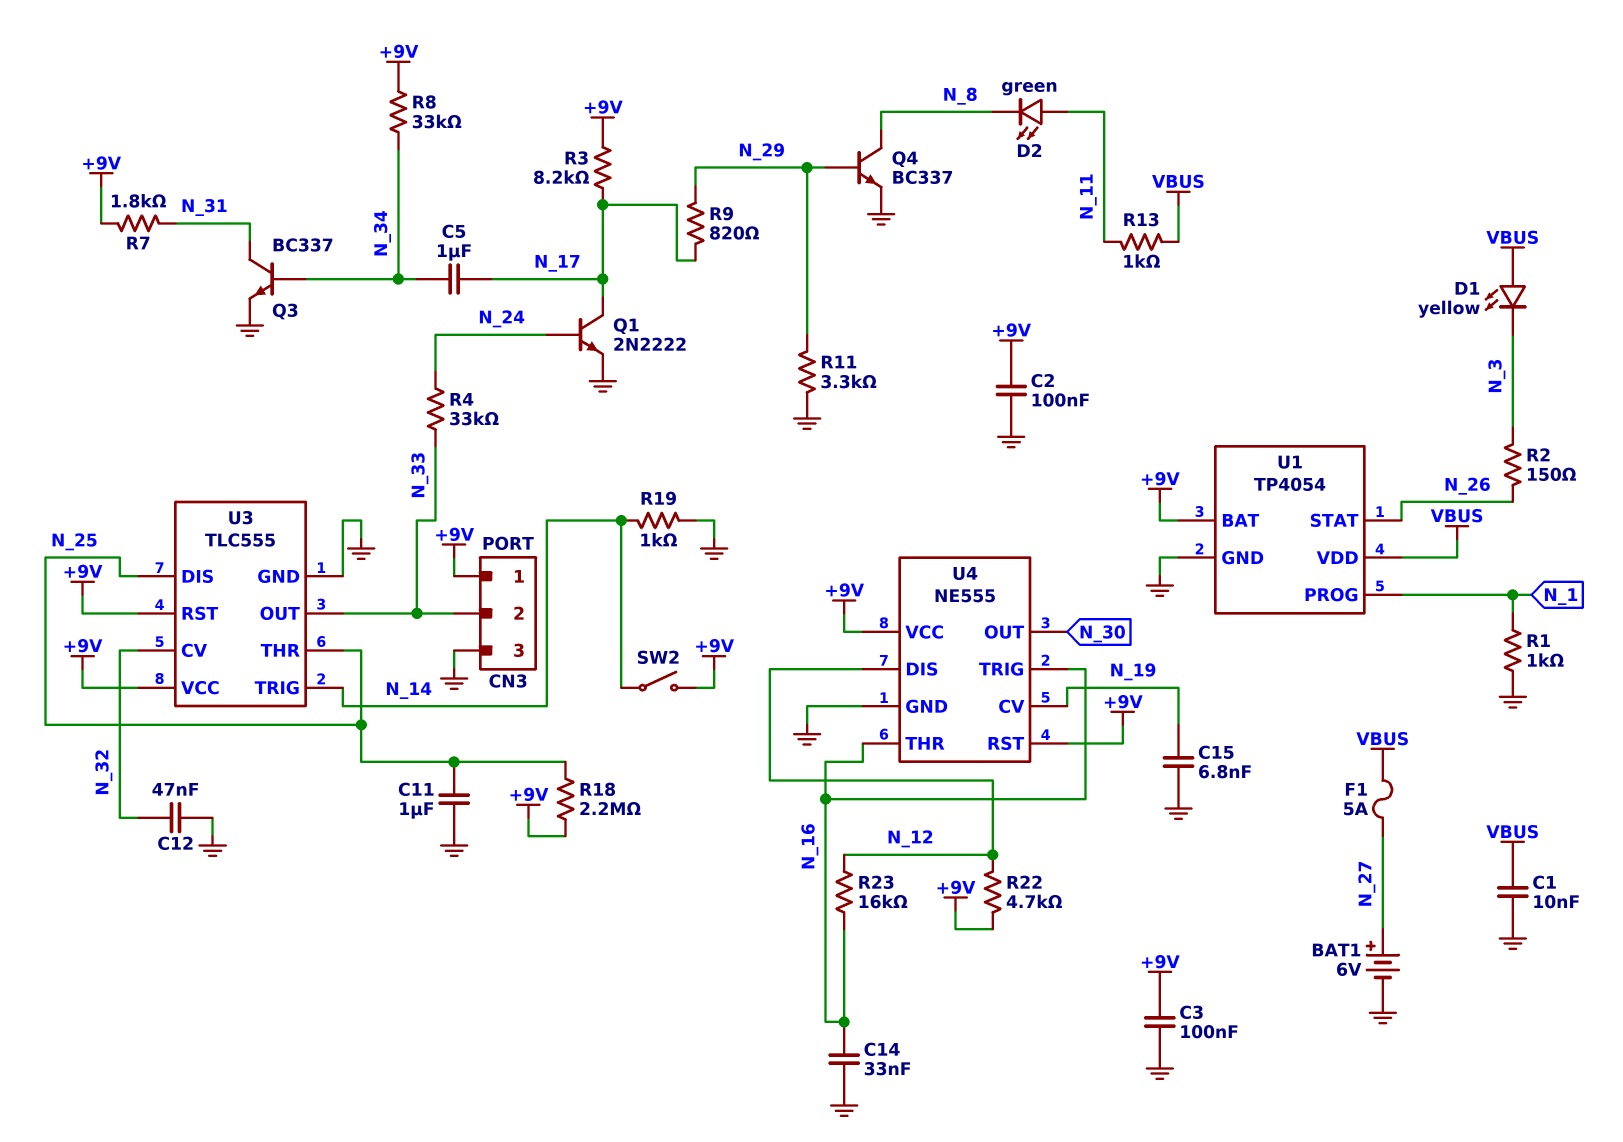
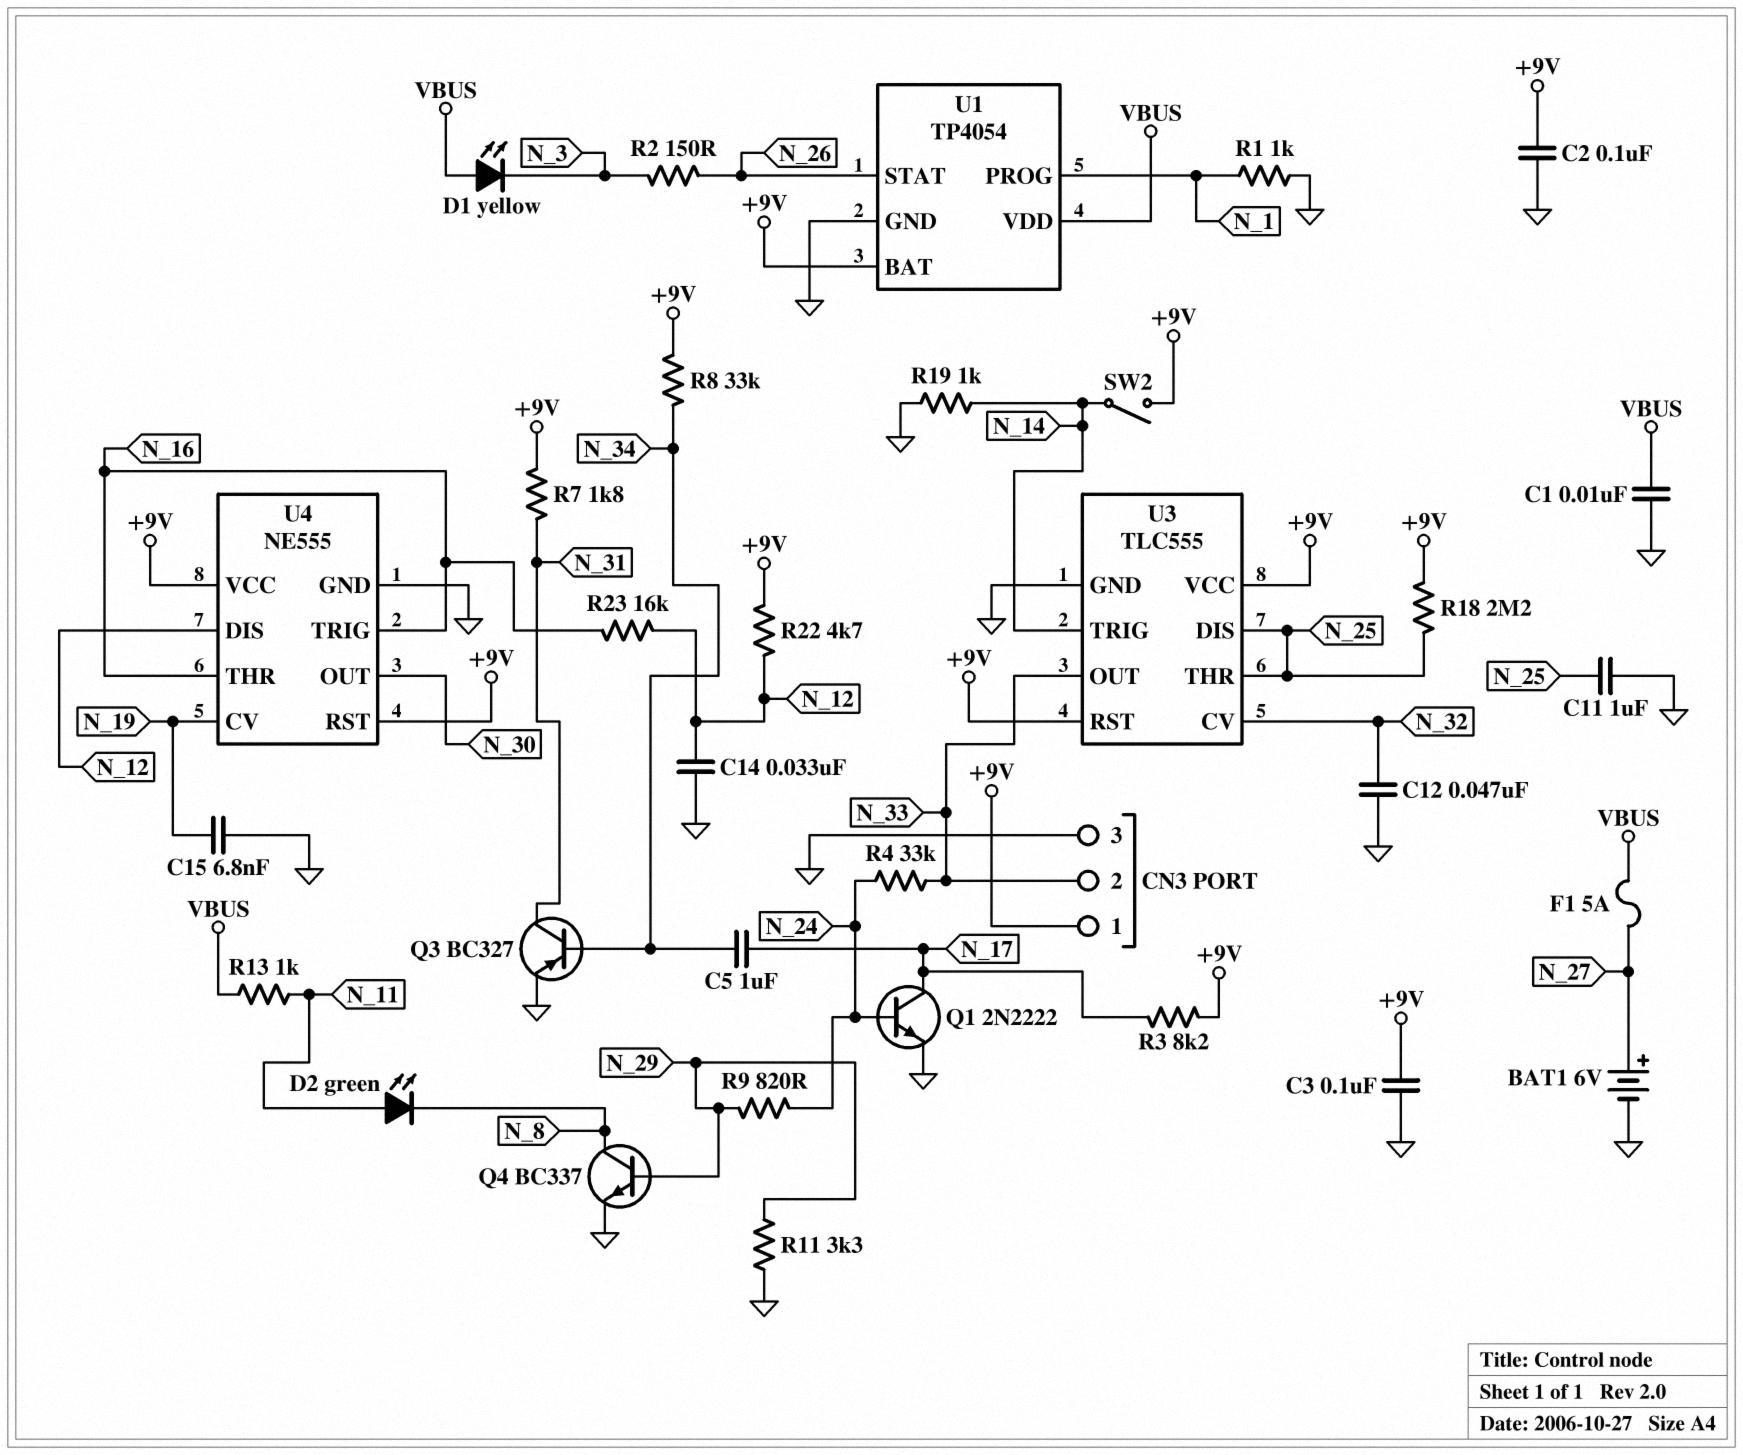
C14: 33nF (GND, N_16) -> 33nF (GND, N_12)
Q3: NPN BC337 (B N_34, C N_31, E GND) -> PNP BC327 (B N_34, C N_31, E GND)
R9: 820 (N_17, N_29) -> 820 (N_24, N_29)

